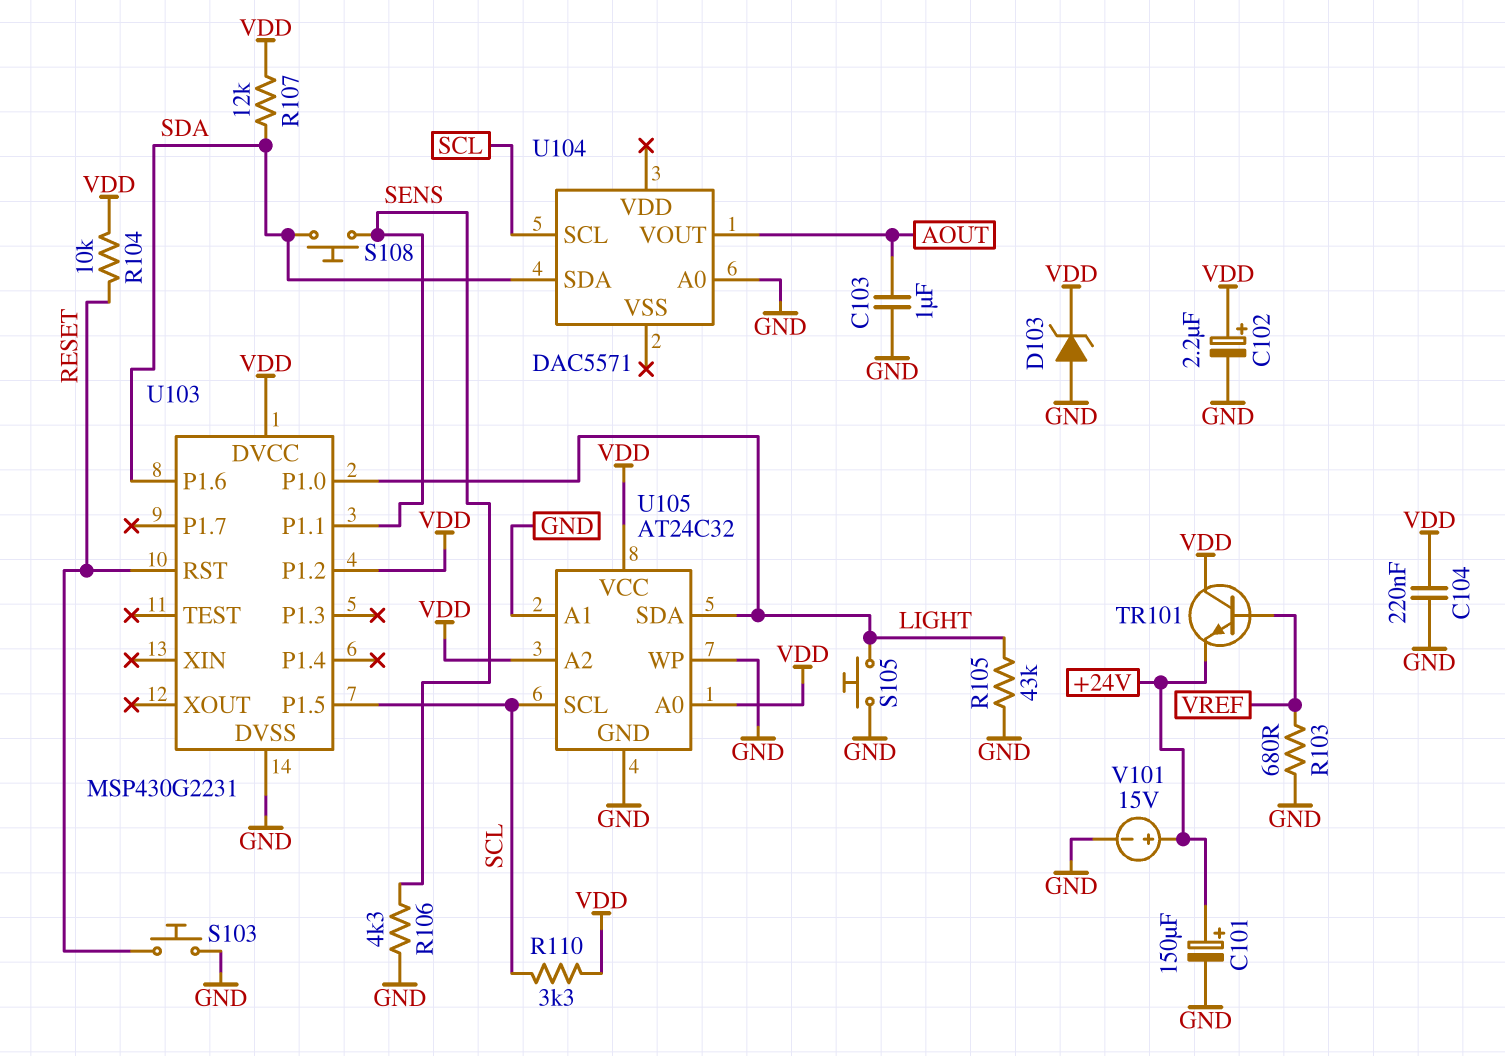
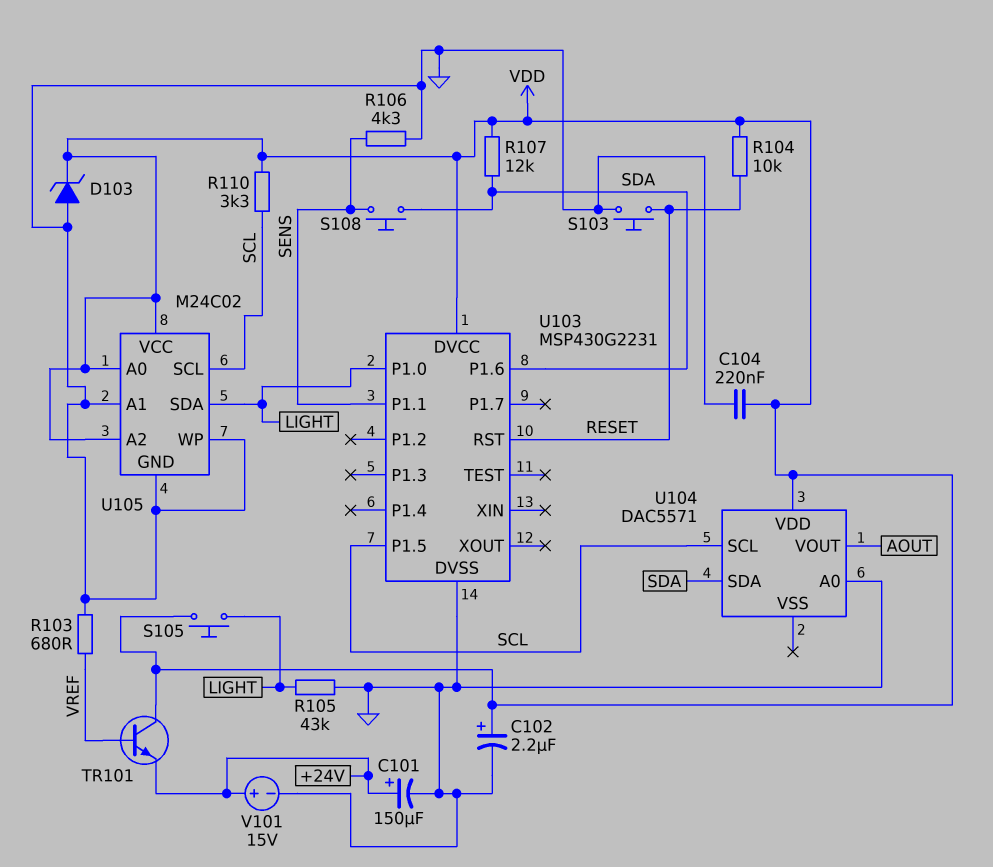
C103: 1uF (AOUT, GND) -> none
S105: button (GND, LIGHT) -> button (LIGHT, VDD)
U103 pin P1.2: VDD -> none
U104 pin VDD: none -> VDD
U105: AT24C32 -> M24C02

